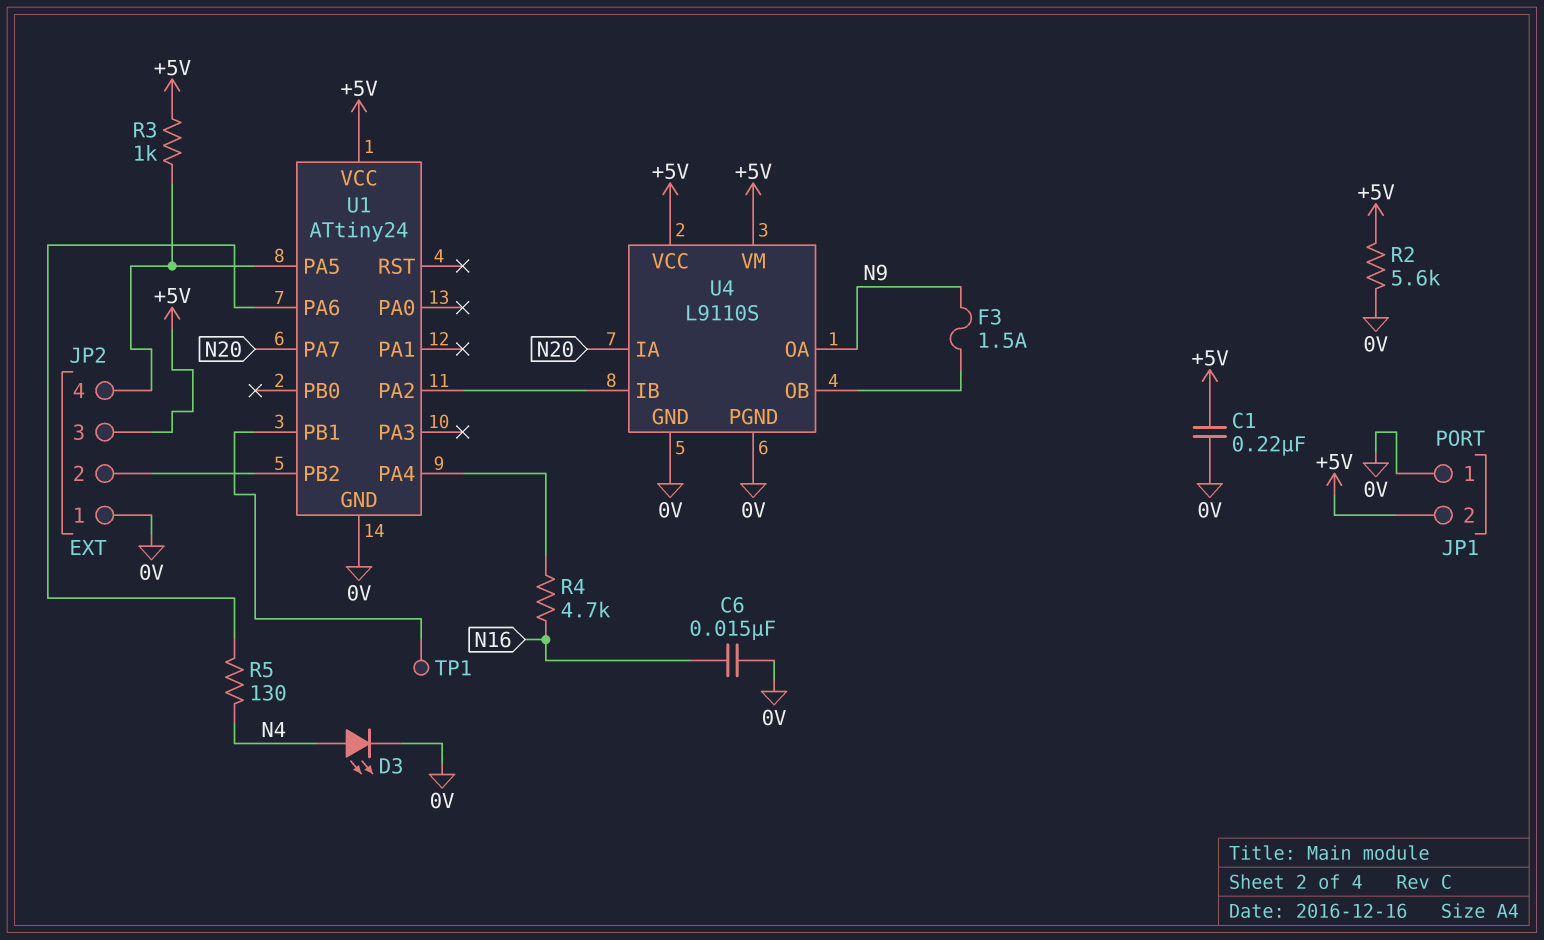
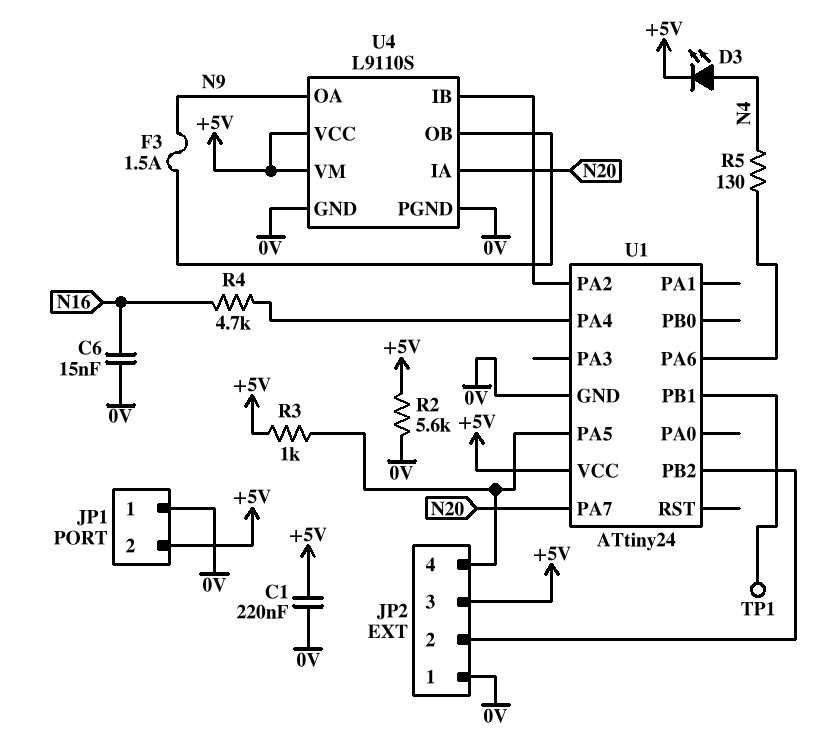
D3: LED (A N4, K 0V) -> LED (A N4, K +5V)

